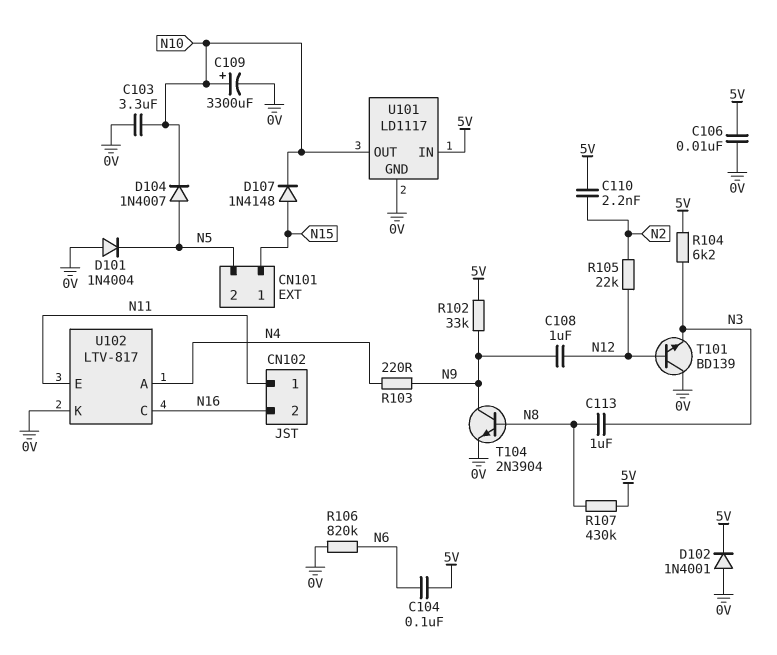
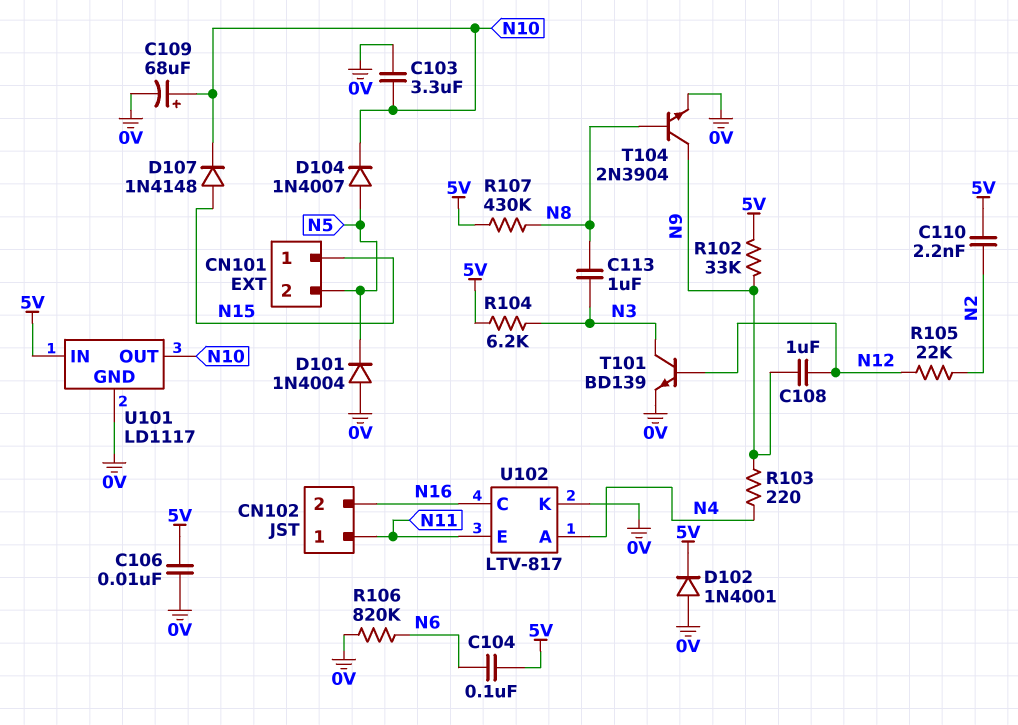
C109: 3300uF (plus N10, minus 0V) -> 68uF (plus N10, minus 0V)
T101: NPN BD139 (B N12, C 0V, E N3) -> NPN BD139 (B N12, C N3, E 0V)

